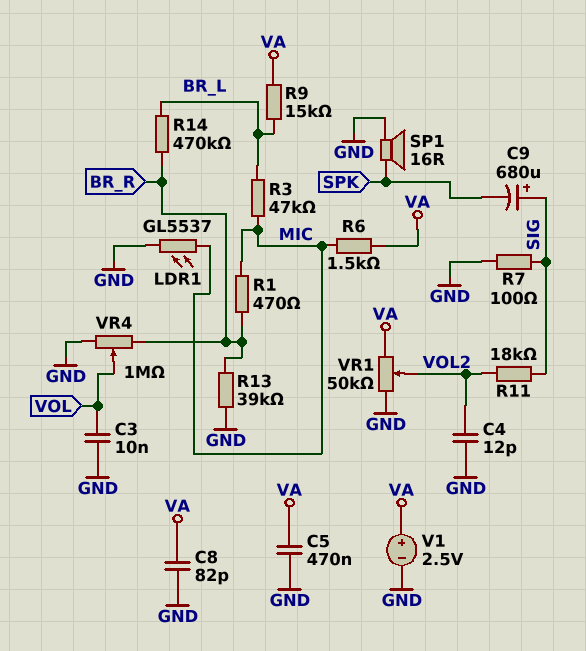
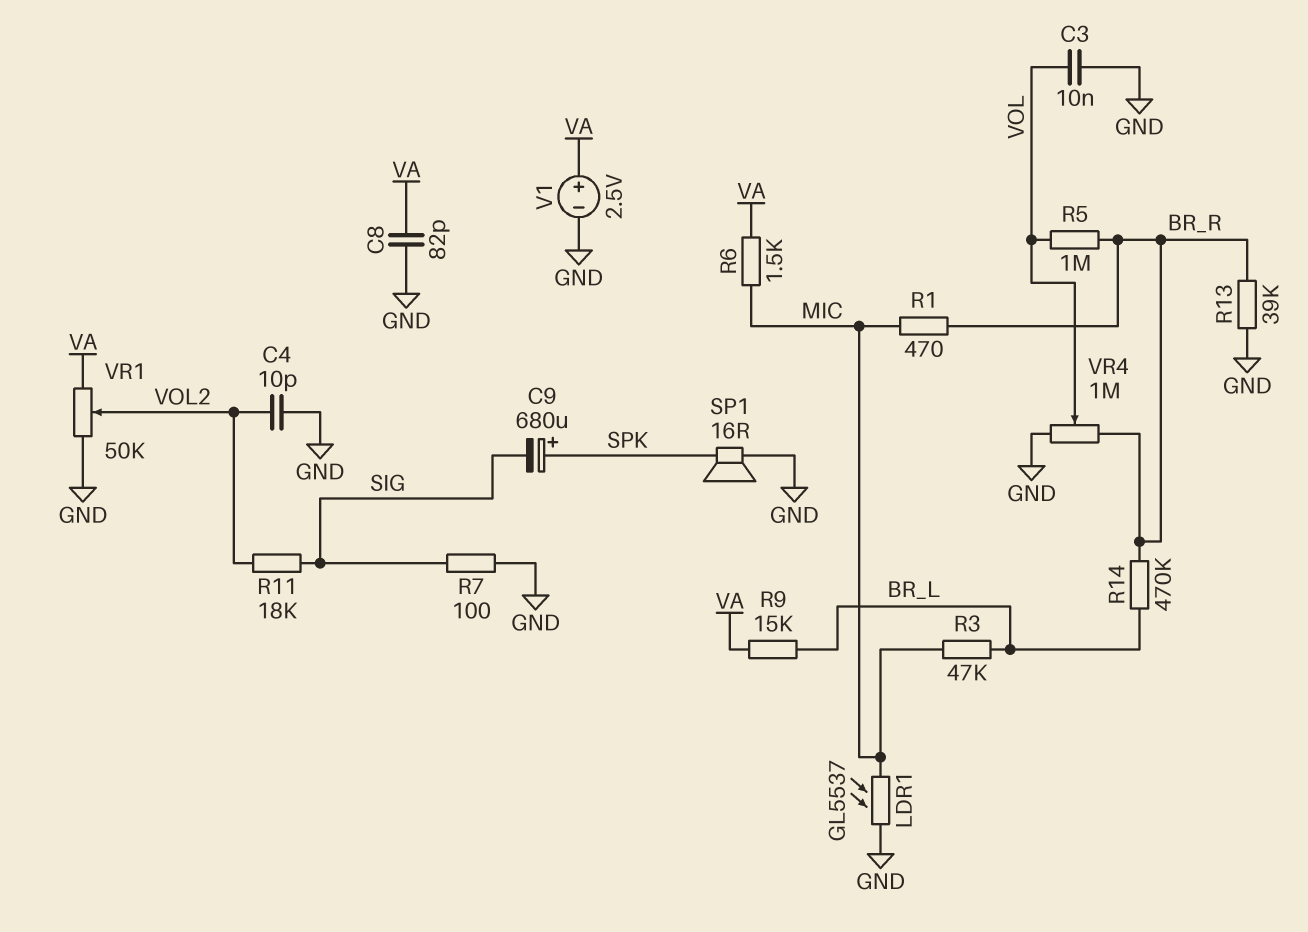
C4: 12pF (GND, VOL2) -> 10pF (GND, VOL2)
C5: 470nF (GND, VA) -> none
C9: 680uF (plus SIG, minus SPK) -> 680uF (plus SPK, minus SIG)
R5: none -> 1M (BR_R, VOL)

